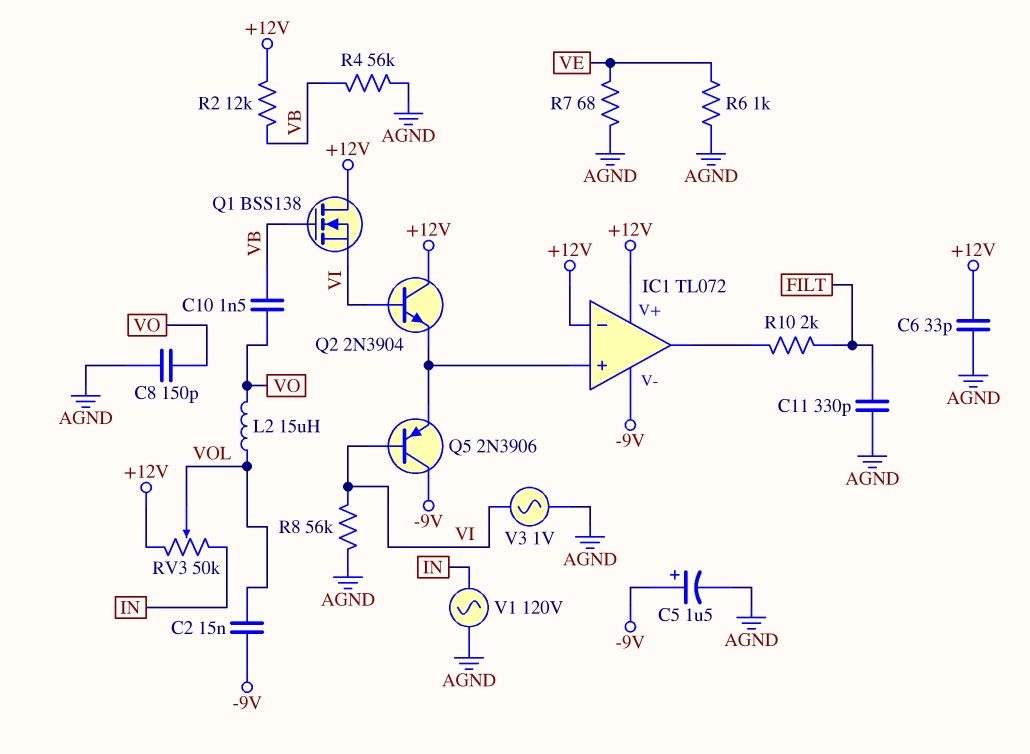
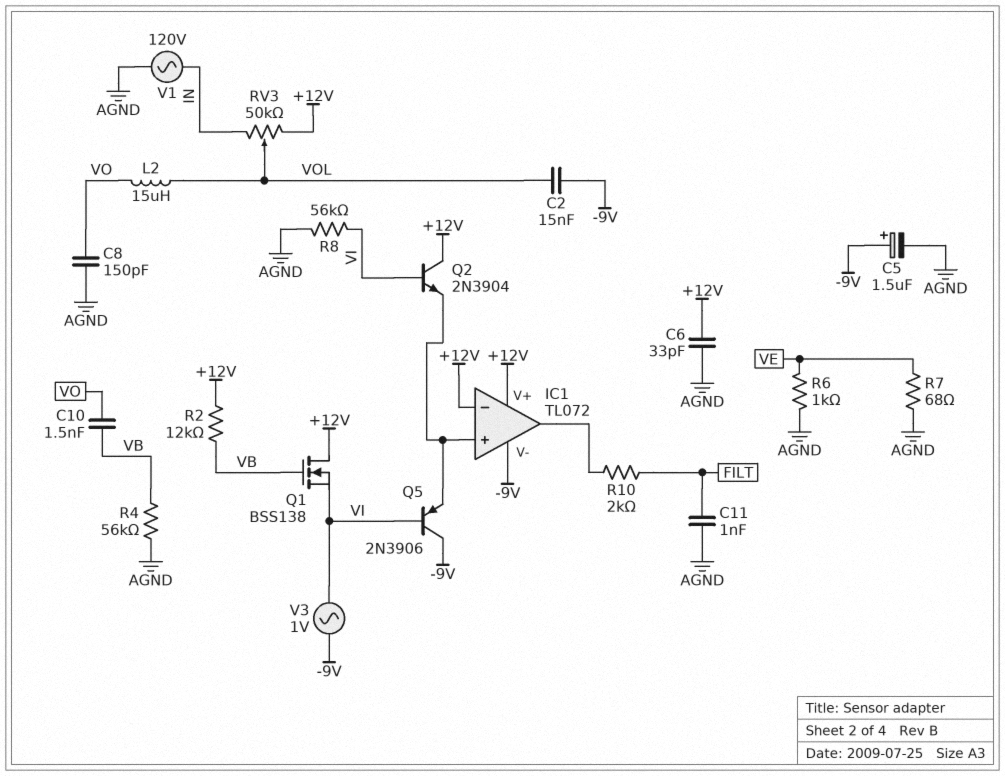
C11: 330pF (AGND, FILT) -> 1nF (AGND, FILT)
V3: AC 1V (AGND, VI) -> AC 1V (-9V, VI)

